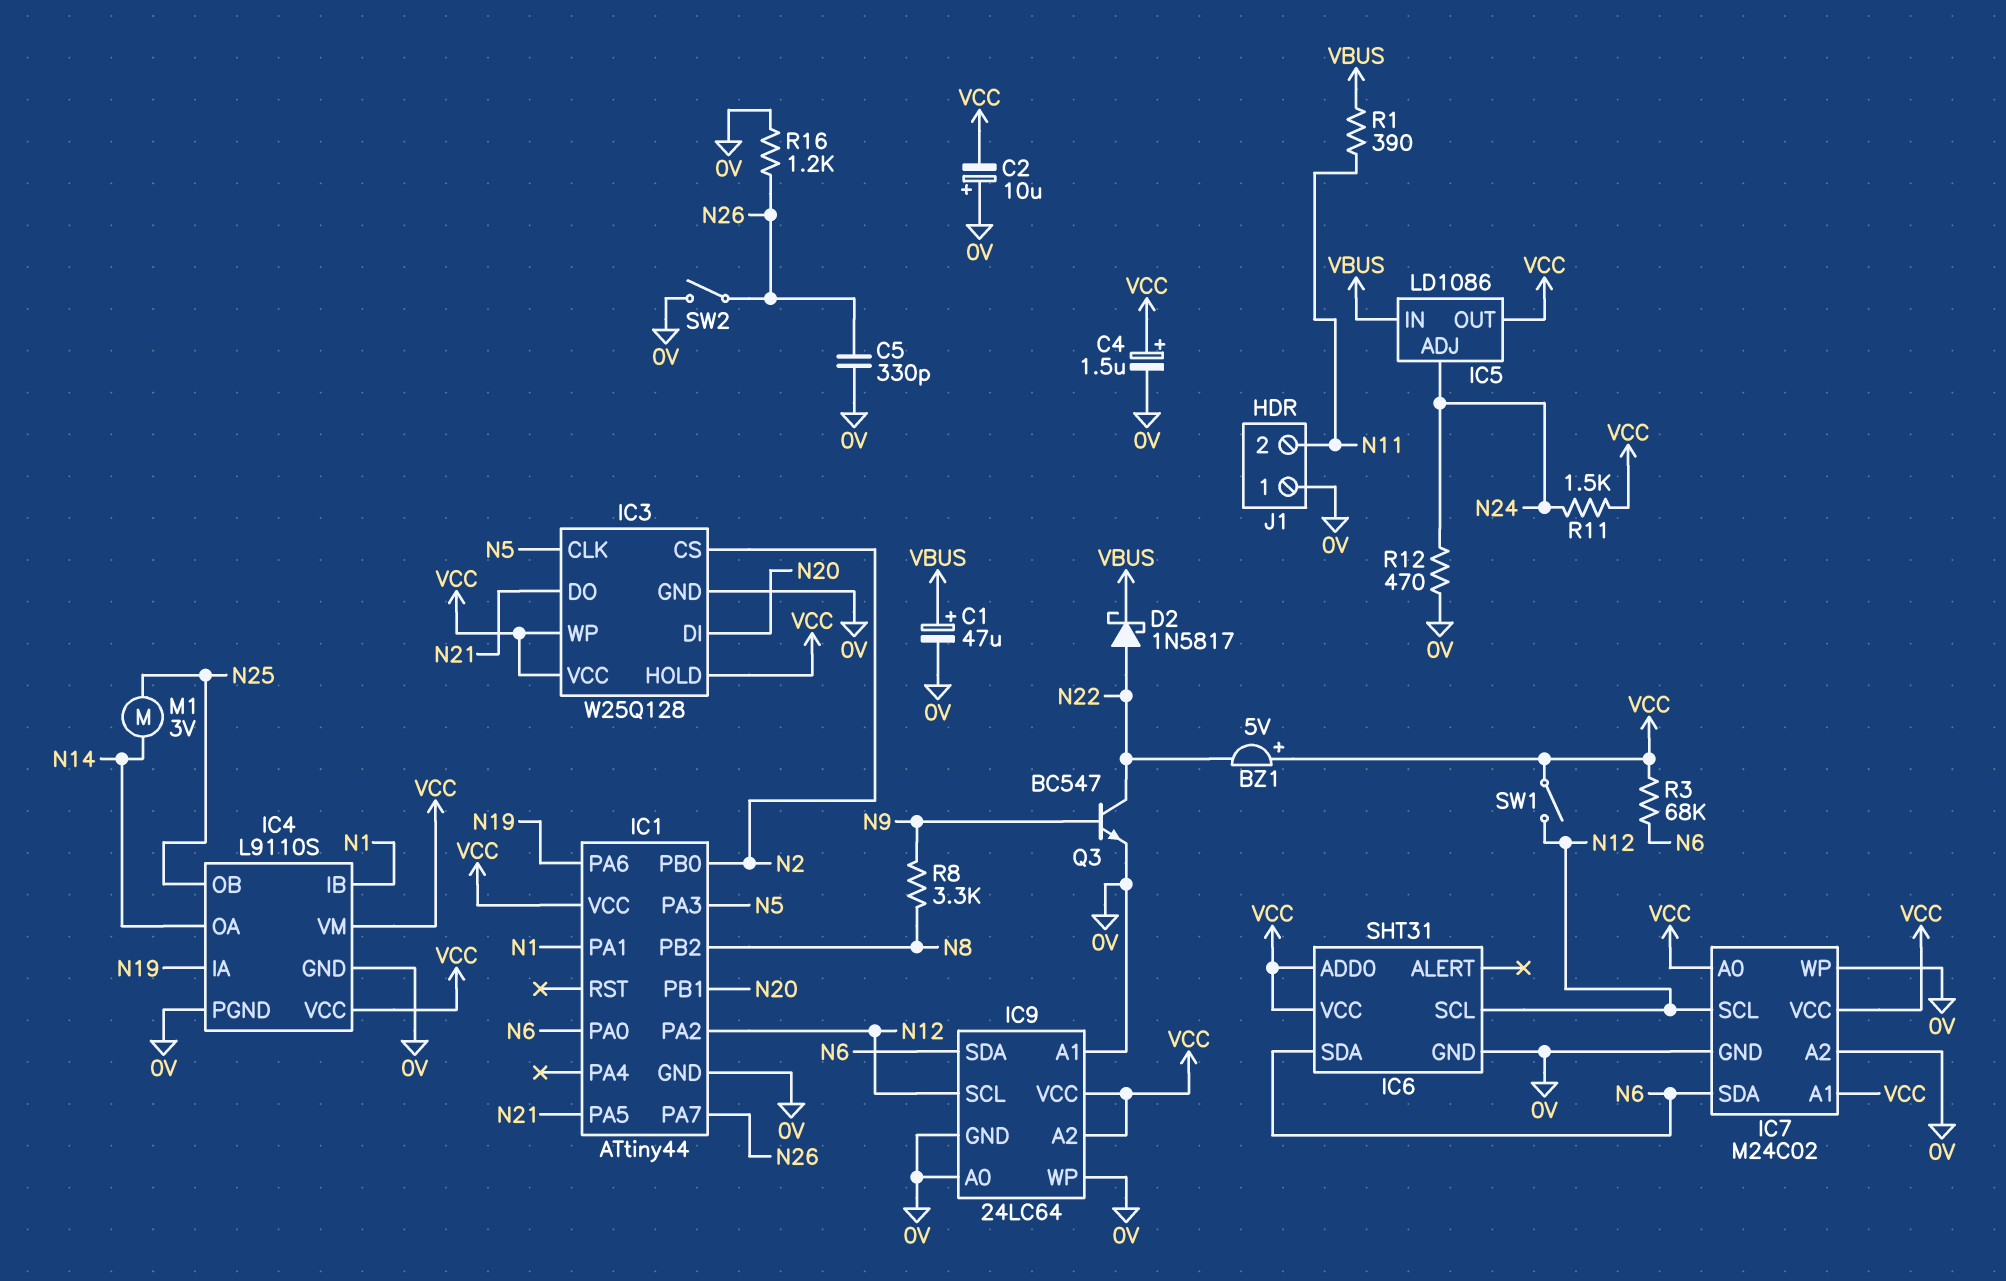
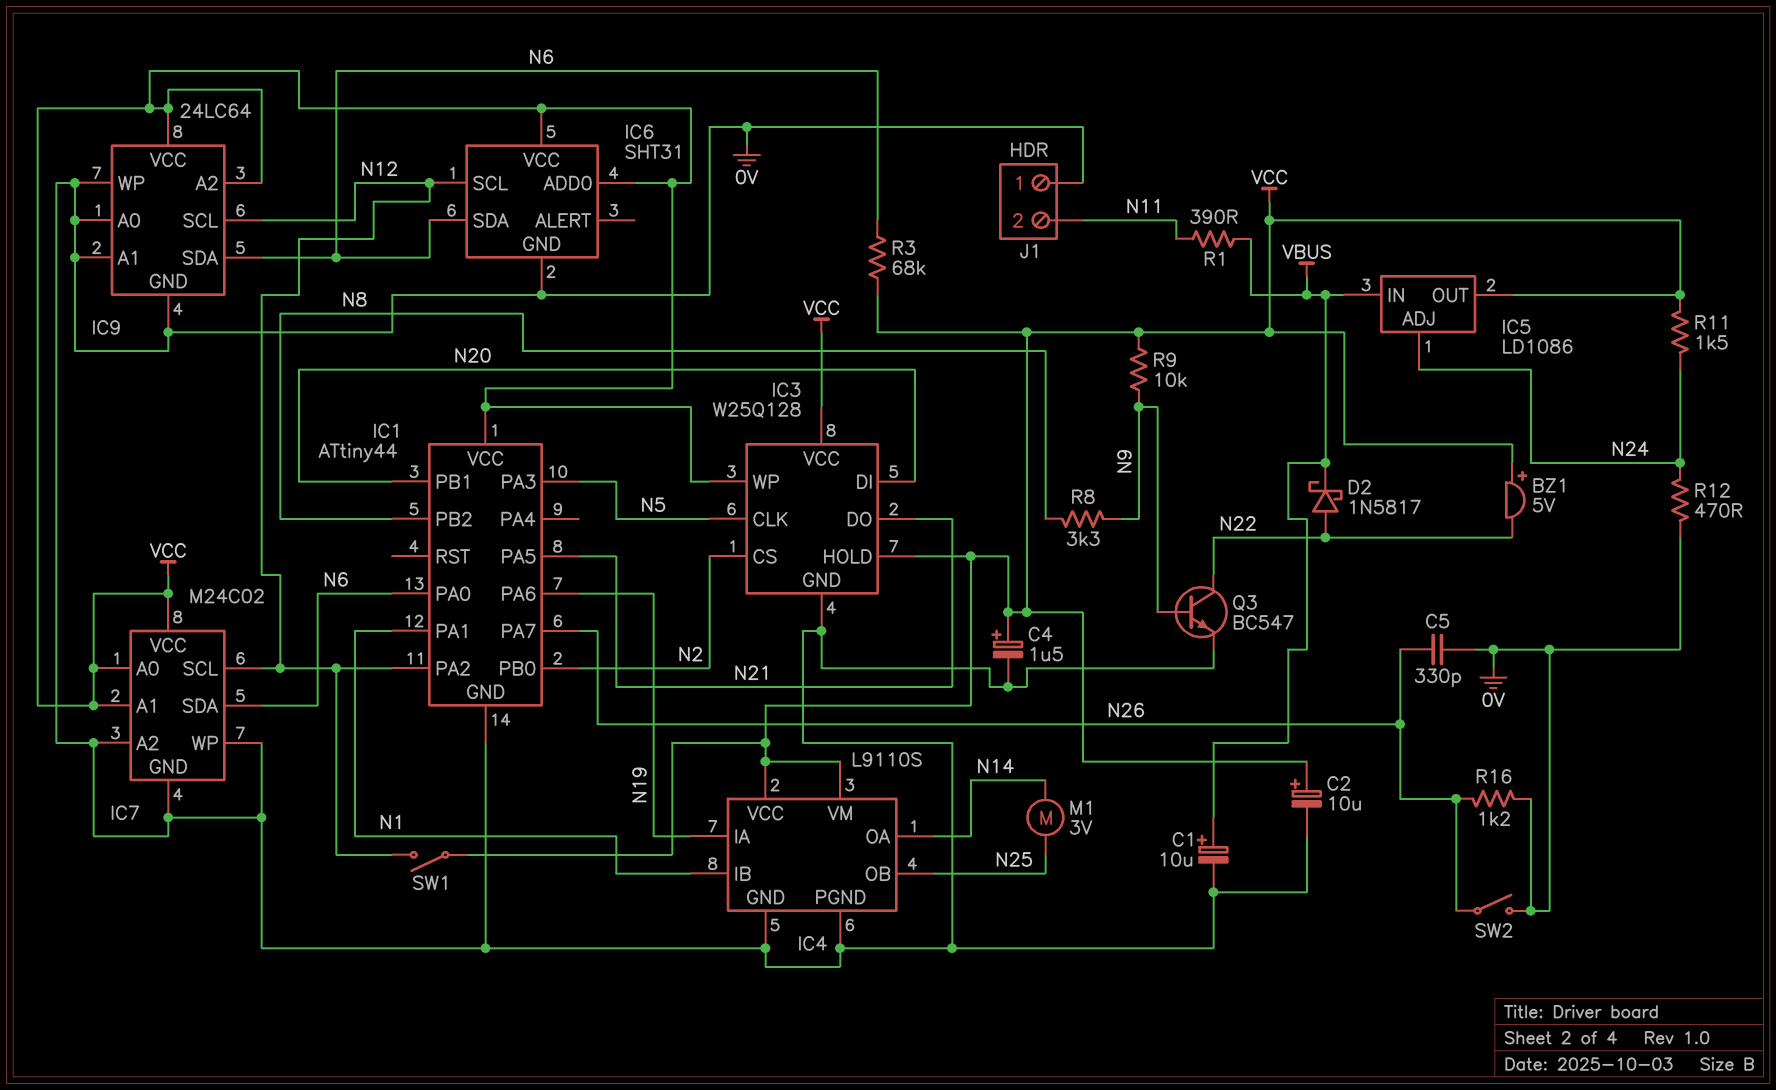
C1: 47uF (plus VBUS, minus 0V) -> 10uF (plus VBUS, minus 0V)
C2: 10uF (plus 0V, minus VCC) -> 10uF (plus VCC, minus 0V)
R9: none -> 10k (N9, VCC)

